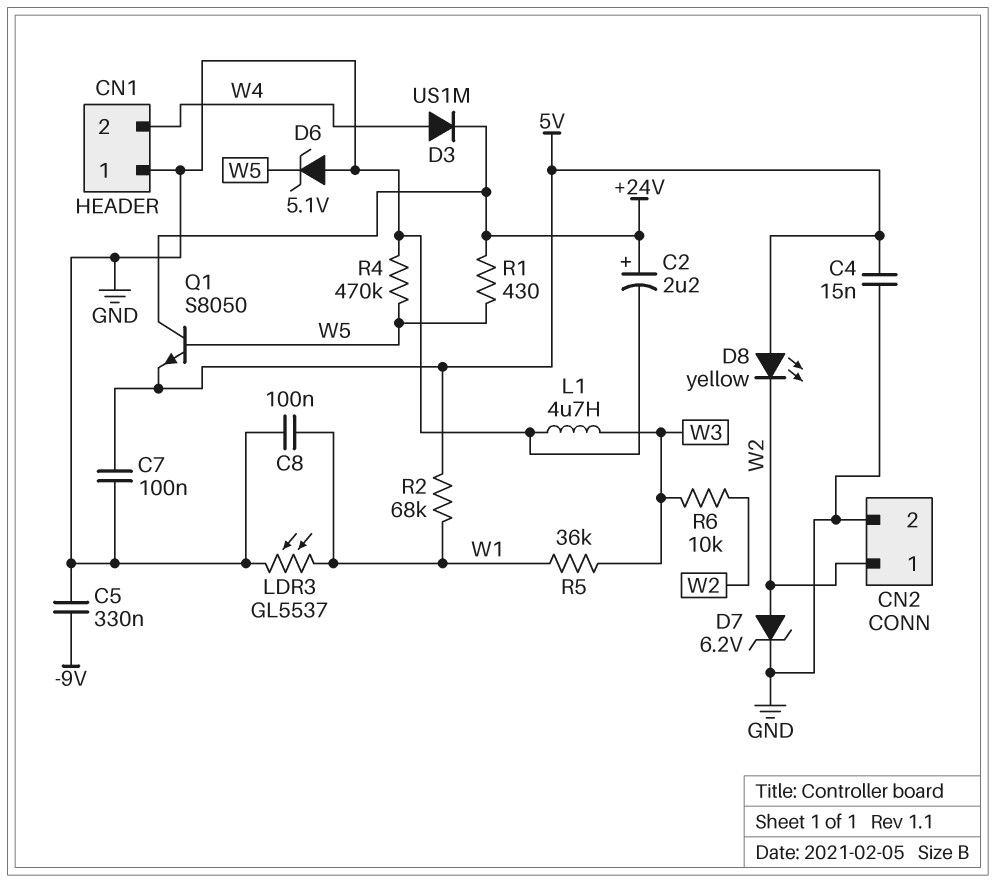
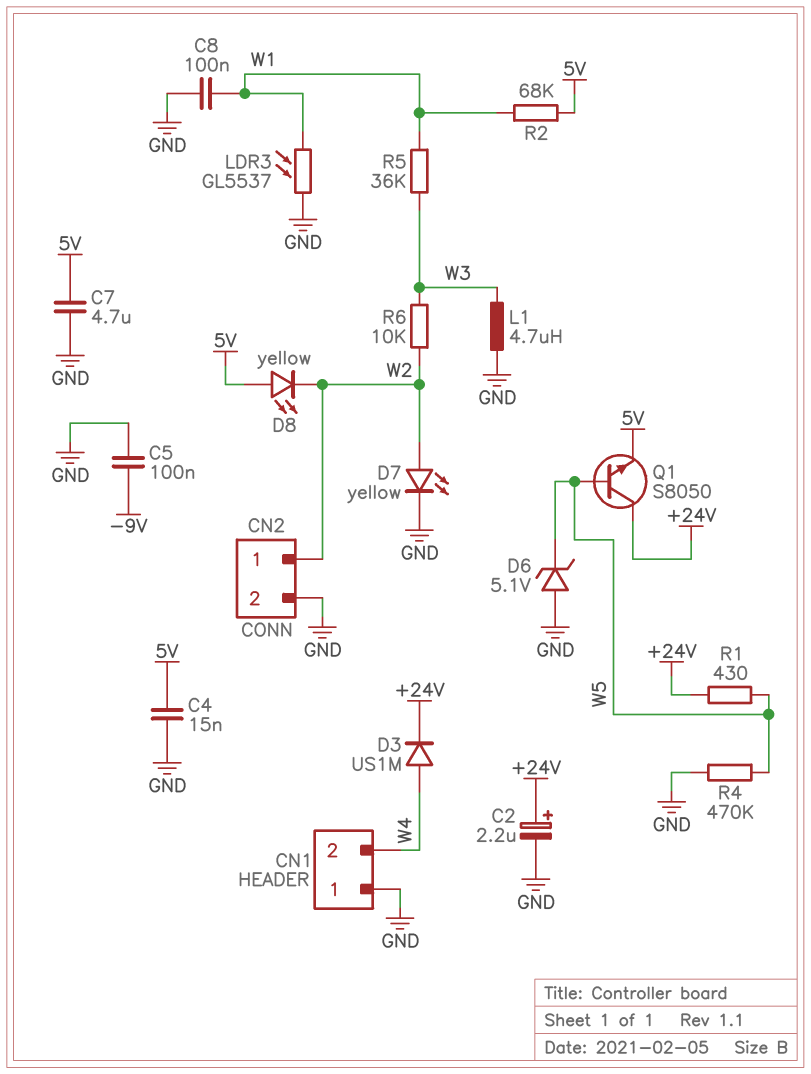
C5: 330nF (-9V, GND) -> 100nF (-9V, GND)
C7: 100nF (5V, GND) -> 4.7uF (5V, GND)
D7: zener 6.2V (A W2, K GND) -> LED yellow (A W2, K GND)

